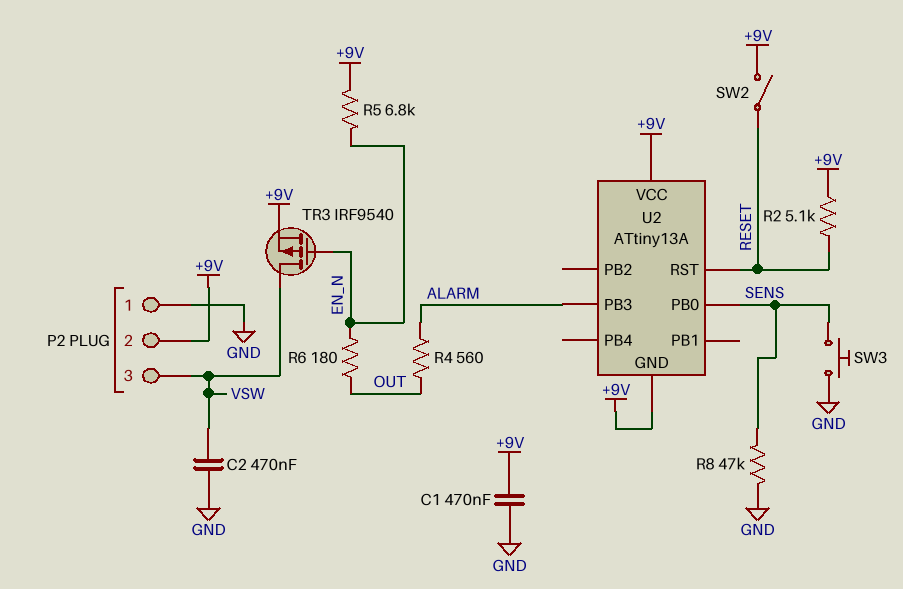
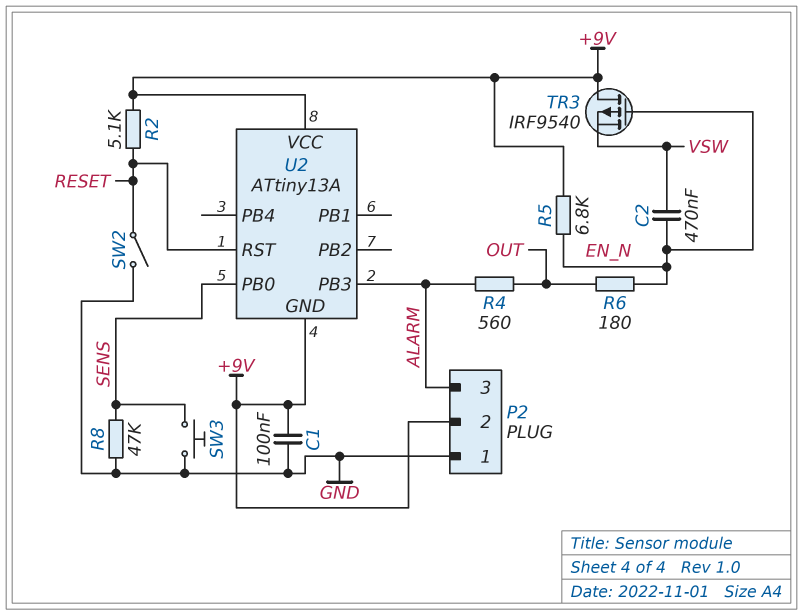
C1: 470nF (+9V, GND) -> 100nF (+9V, GND)
C2: 470nF (GND, VSW) -> 470nF (EN_N, VSW)
P2 pin 3: VSW -> ALARM
SW2: switch (+9V, RESET) -> switch (GND, RESET)
TR3: PMOS IRF9540 (G EN_N, D VSW, S +9V) -> PMOS IRF9540 (G EN_N, D +9V, S VSW)

